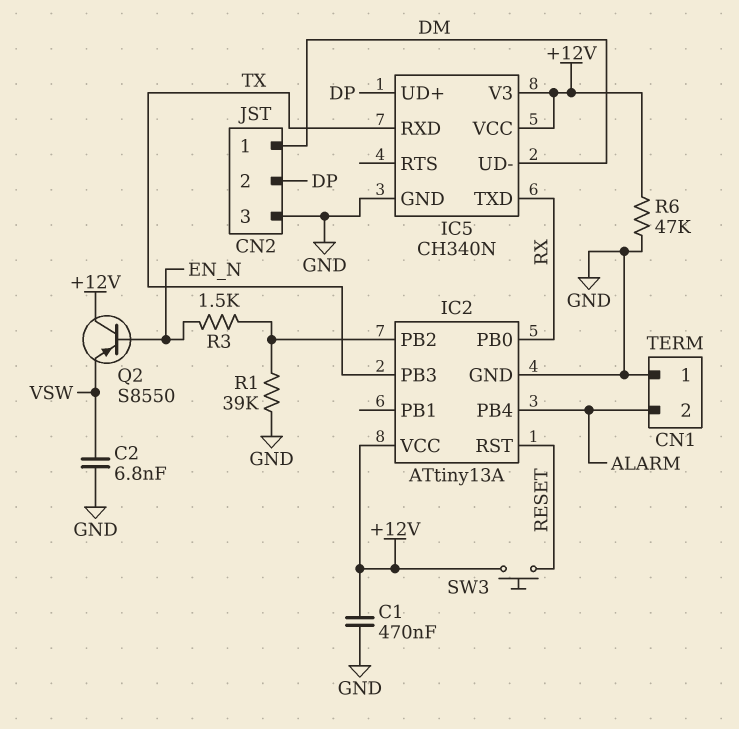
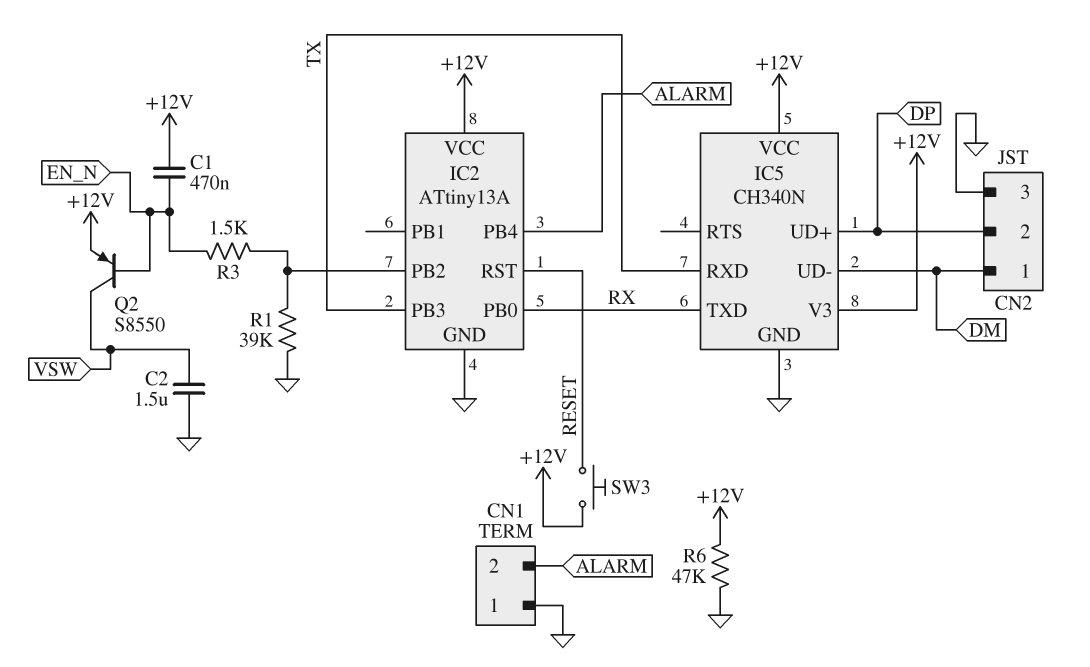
C1: 470nF (+12V, GND) -> 470nF (+12V, EN_N)
C2: 6.8nF (GND, VSW) -> 1.5uF (GND, VSW)
Q2: PNP S8550 (B EN_N, C +12V, E VSW) -> PNP S8550 (B EN_N, C VSW, E +12V)

